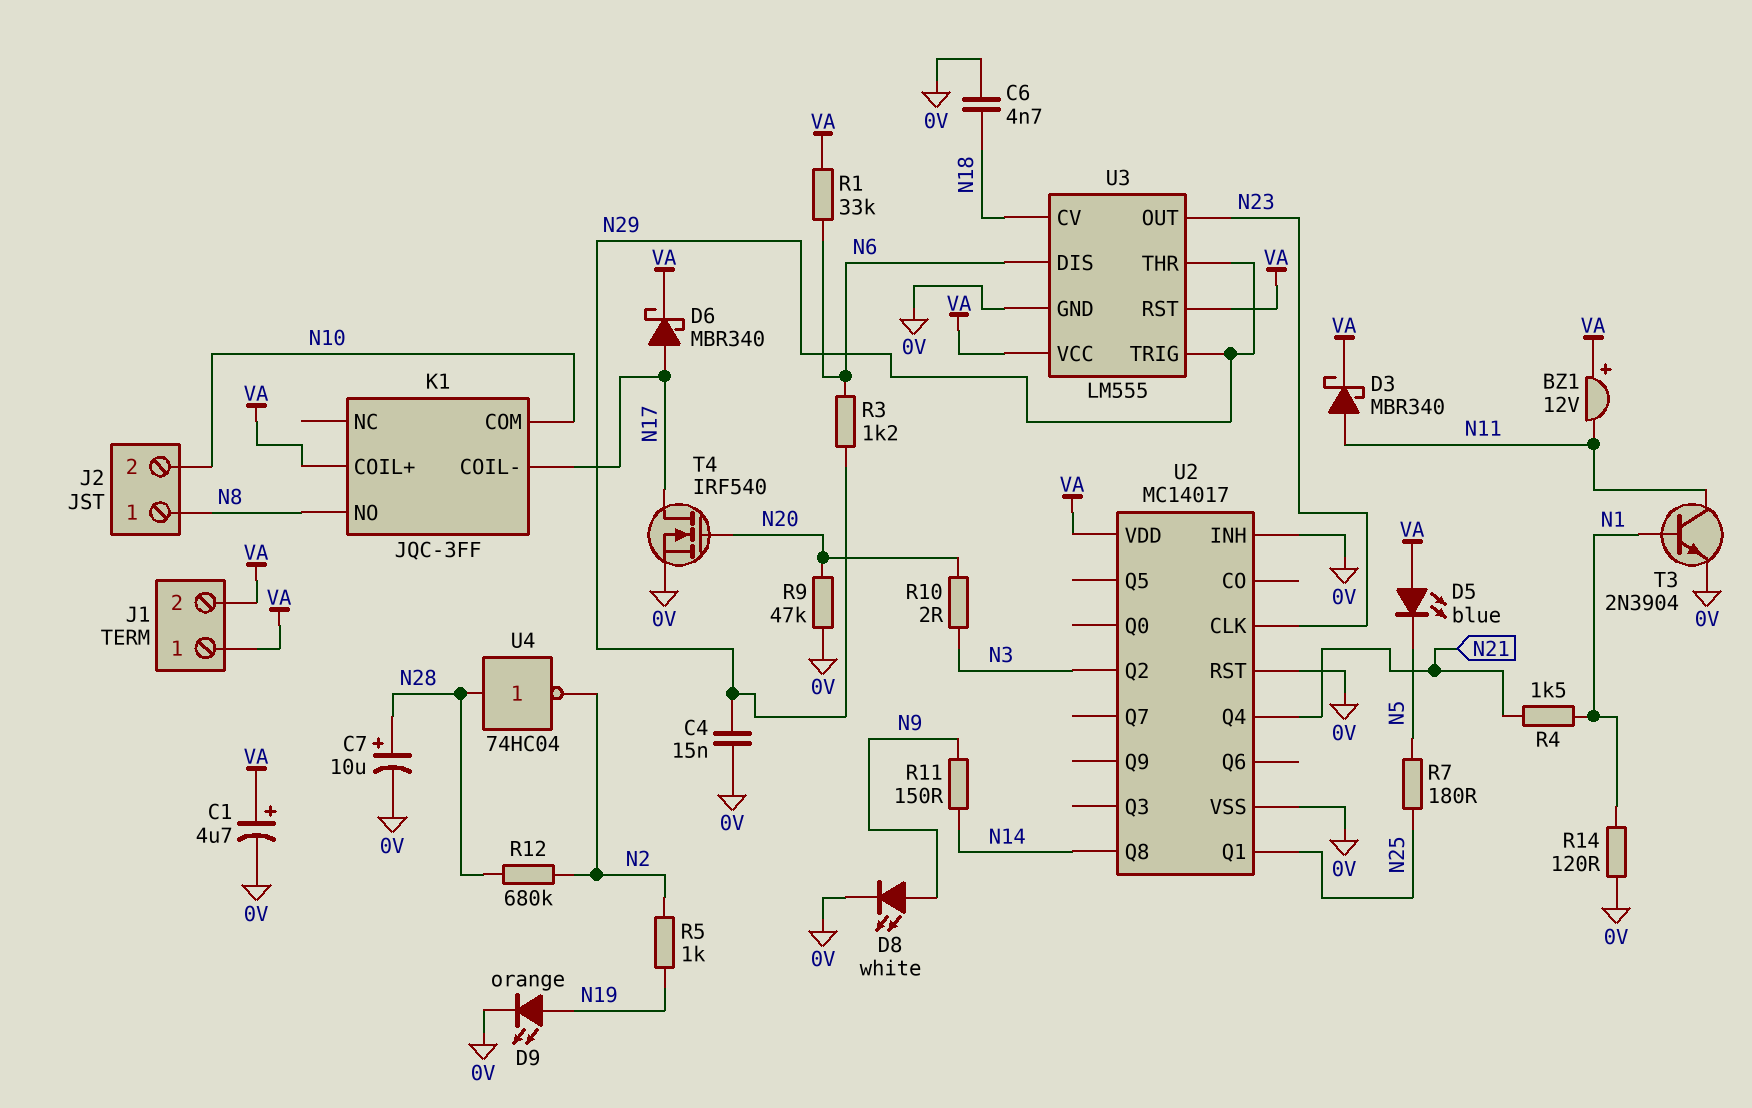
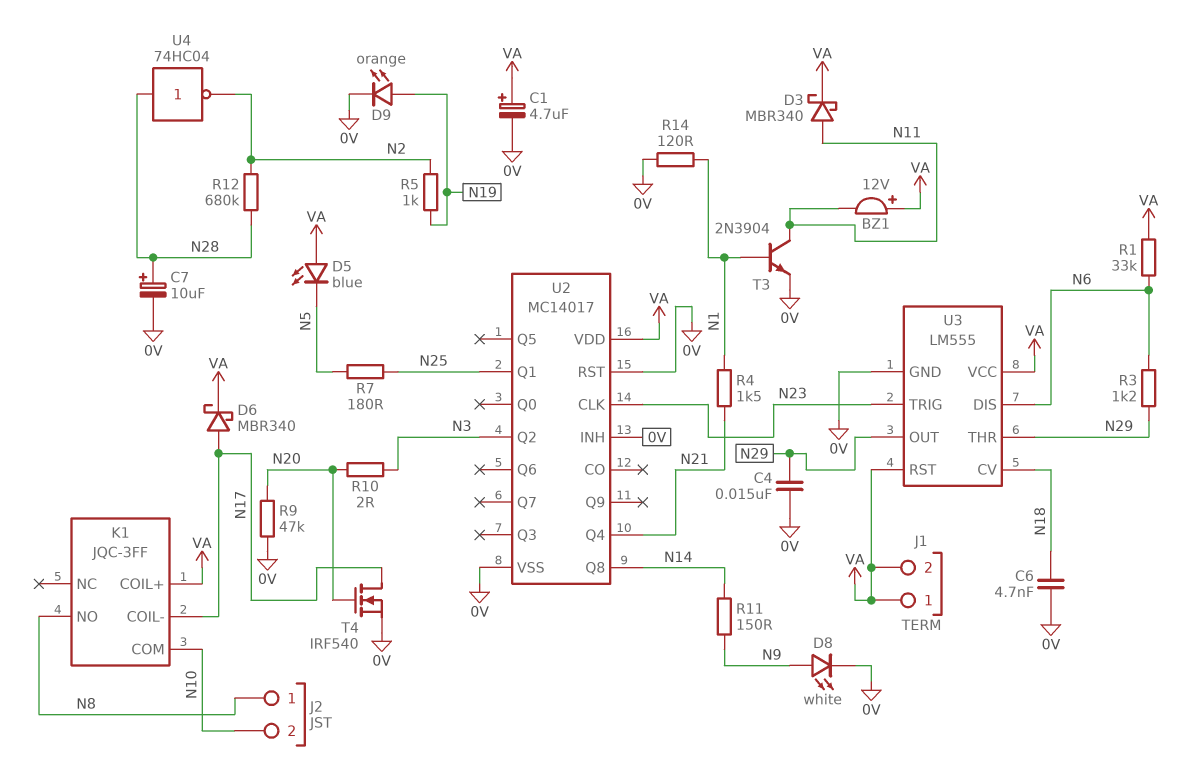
U3 pin OUT: N23 -> N29
U3 pin TRIG: N29 -> N23

